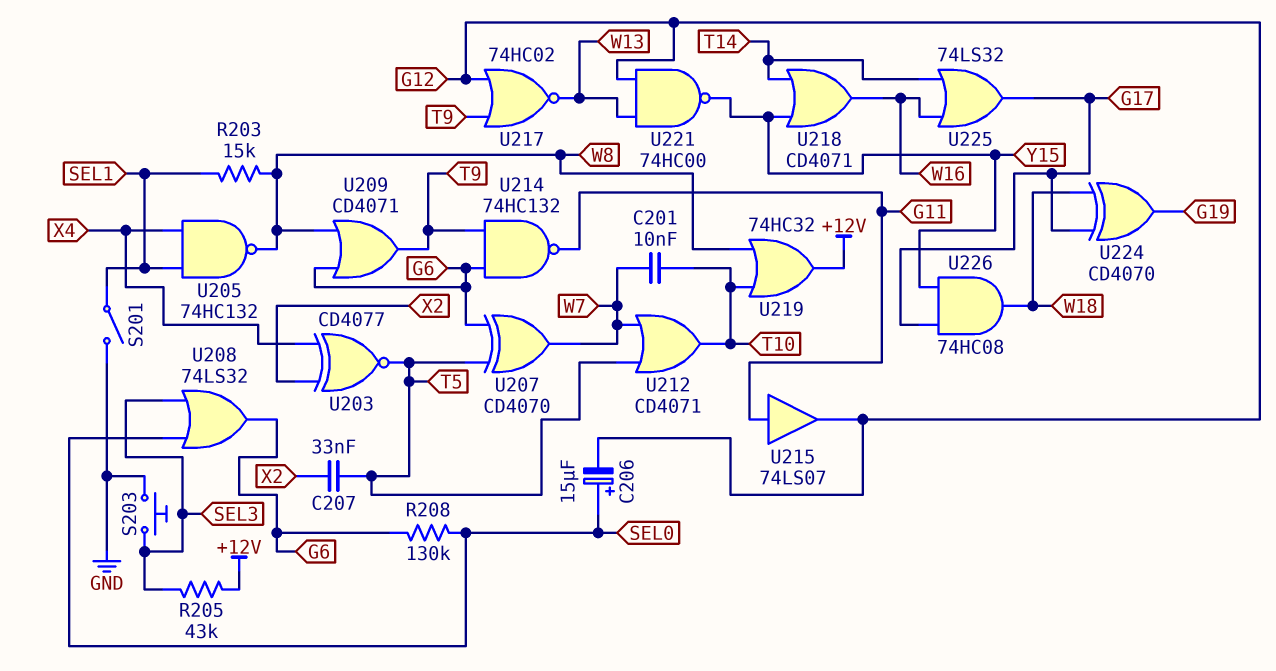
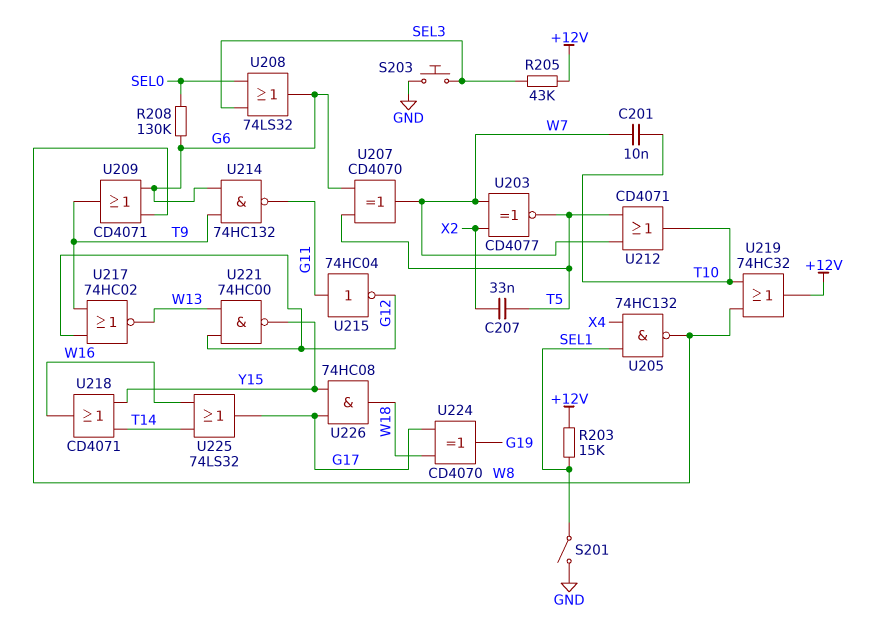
C206: 15uF (plus SEL0, minus G12) -> none
R203: 15k (SEL1, W8) -> 15k (+12V, SEL1)
U203: XNOR CD4077 (in X2, in X4, out T5) -> XNOR CD4077 (in W7, in X2, out T5)
U215: buffer 74LS07 (in G11, out G12) -> NOT 74HC04 (in G11, out G12)

